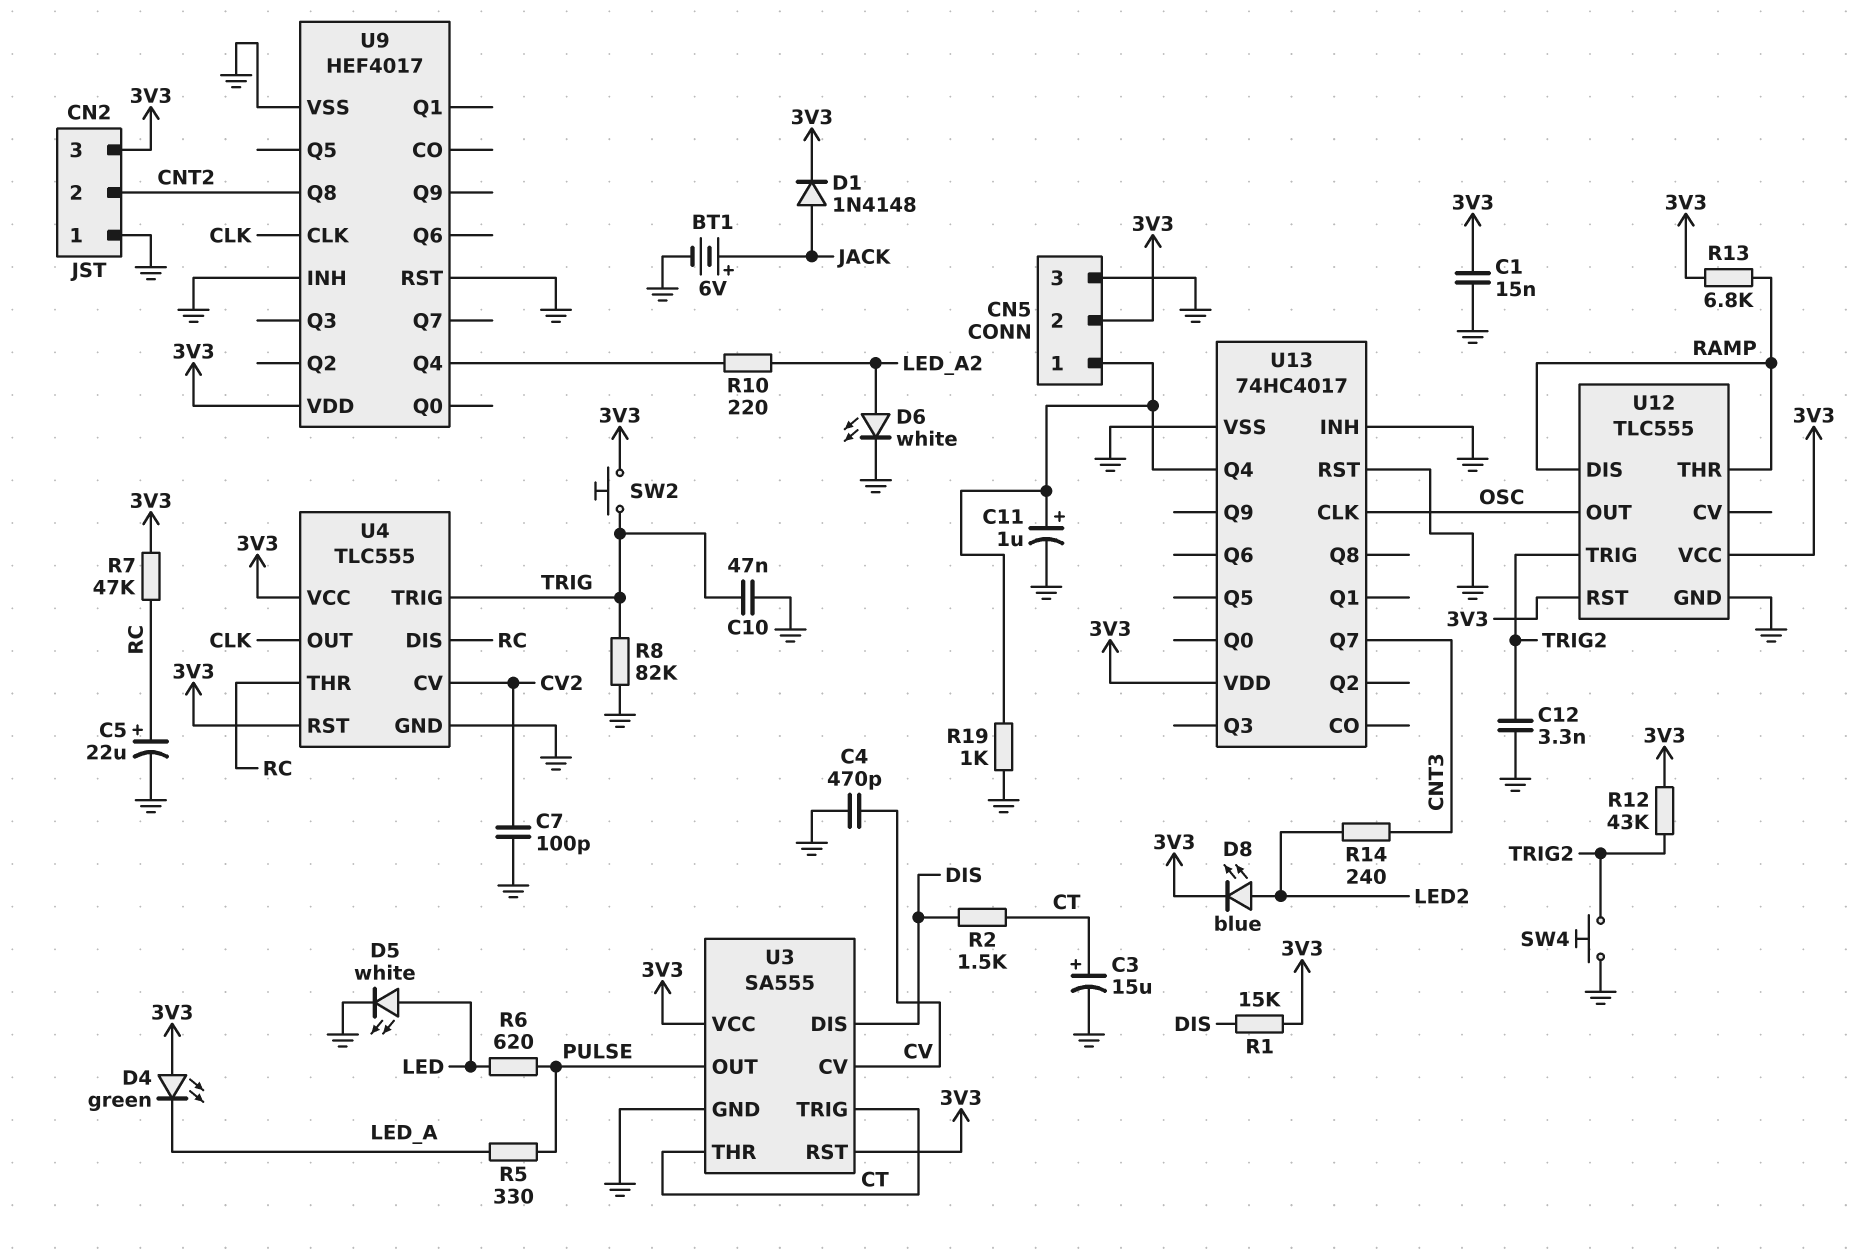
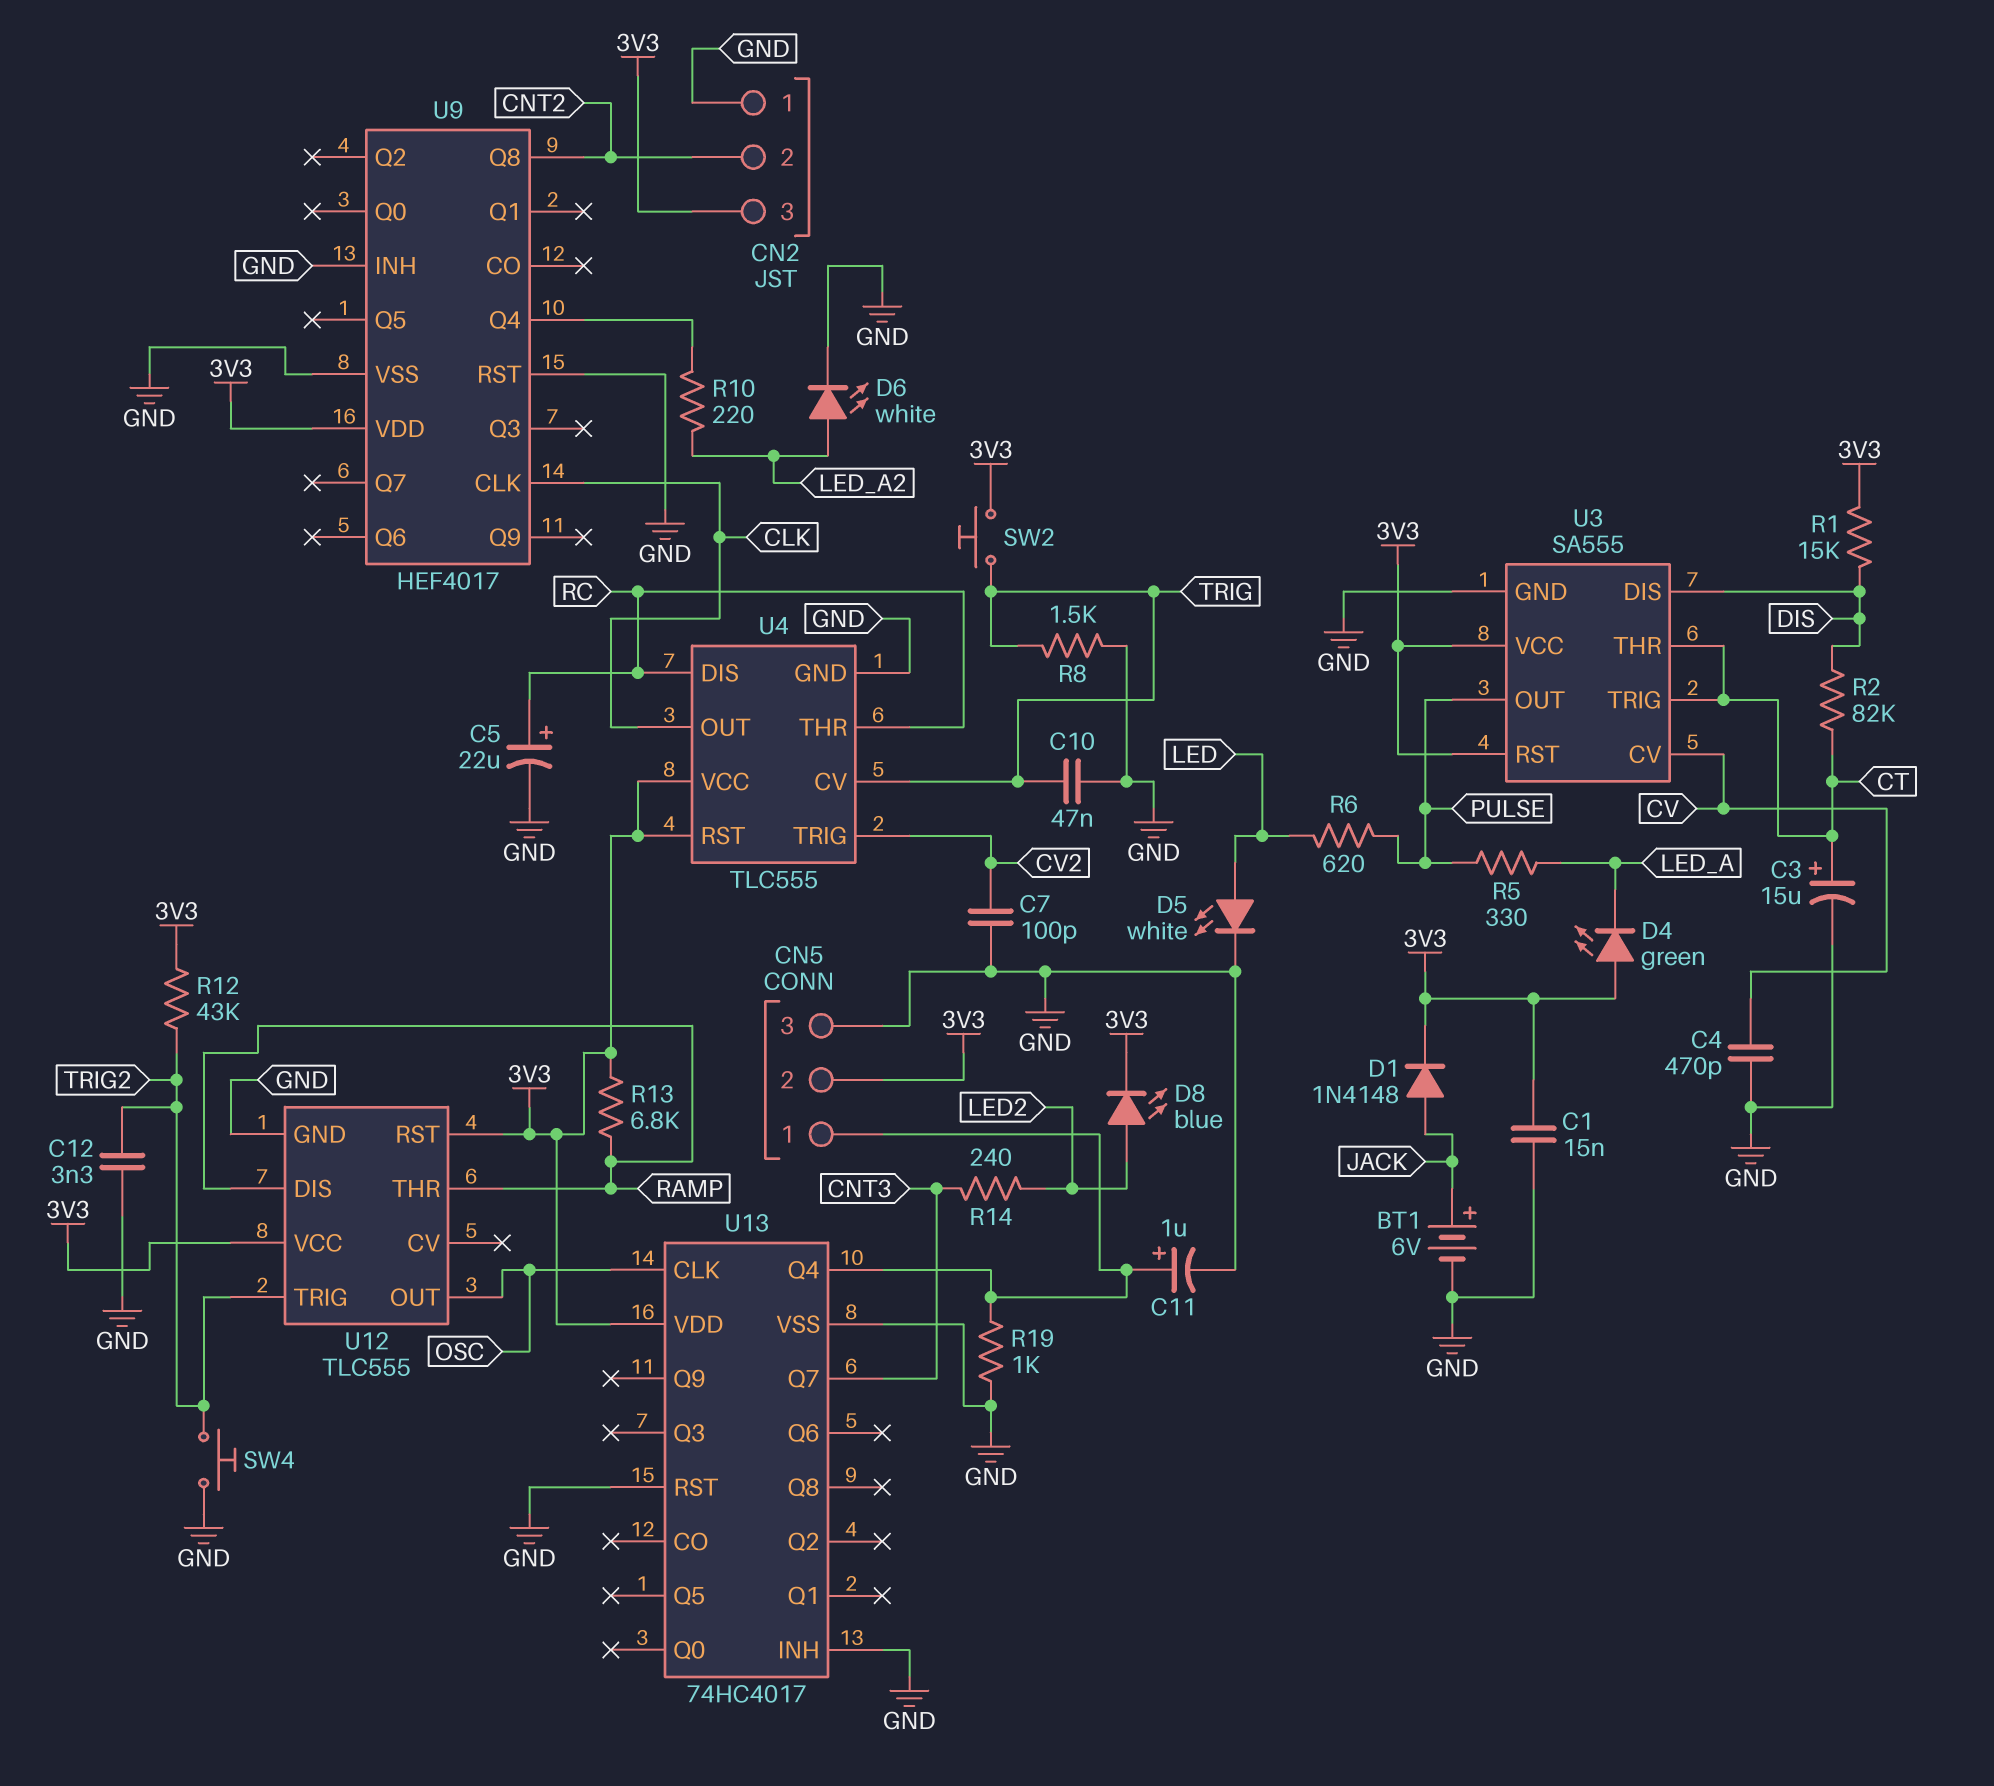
R2: 1.5k (CT, DIS) -> 82k (CT, DIS)
R7: 47k (3V3, RC) -> none
R8: 82k (GND, TRIG) -> 1.5k (GND, TRIG)
U4 pin CV: CV2 -> TRIG
U4 pin TRIG: TRIG -> CV2

